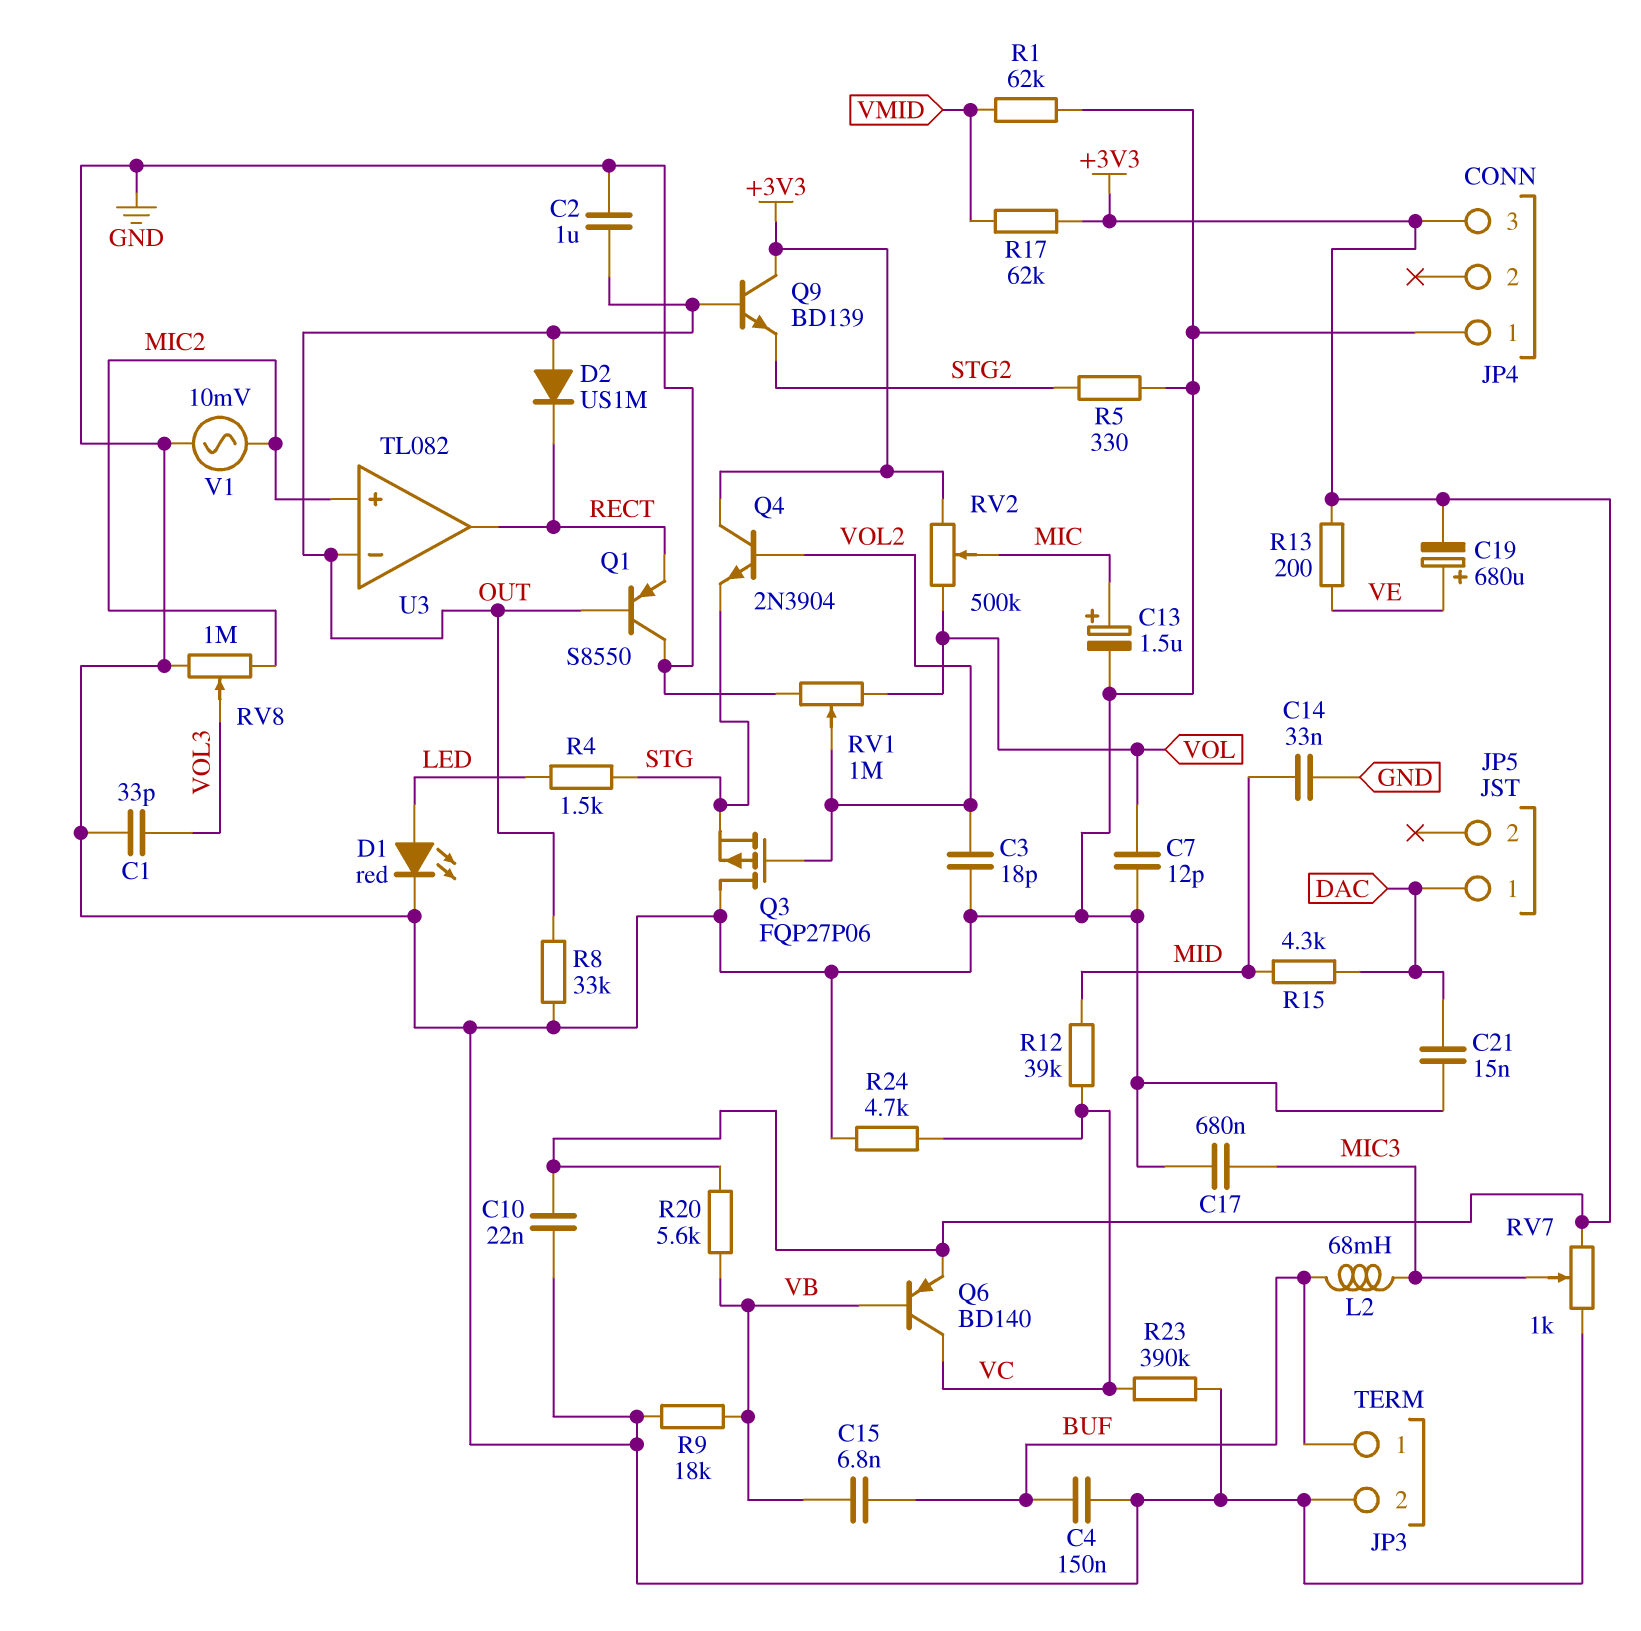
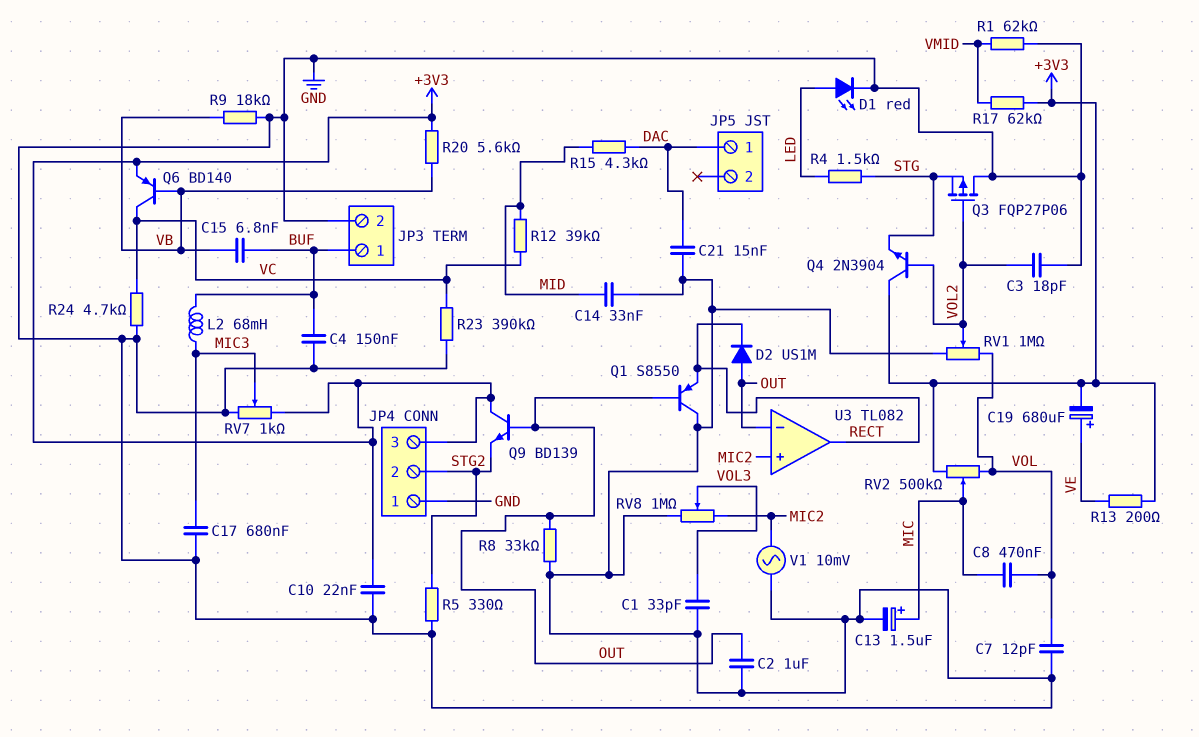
C8: none -> 470nF (MIC, VOL)
JP4 pin 2: none -> STG2

